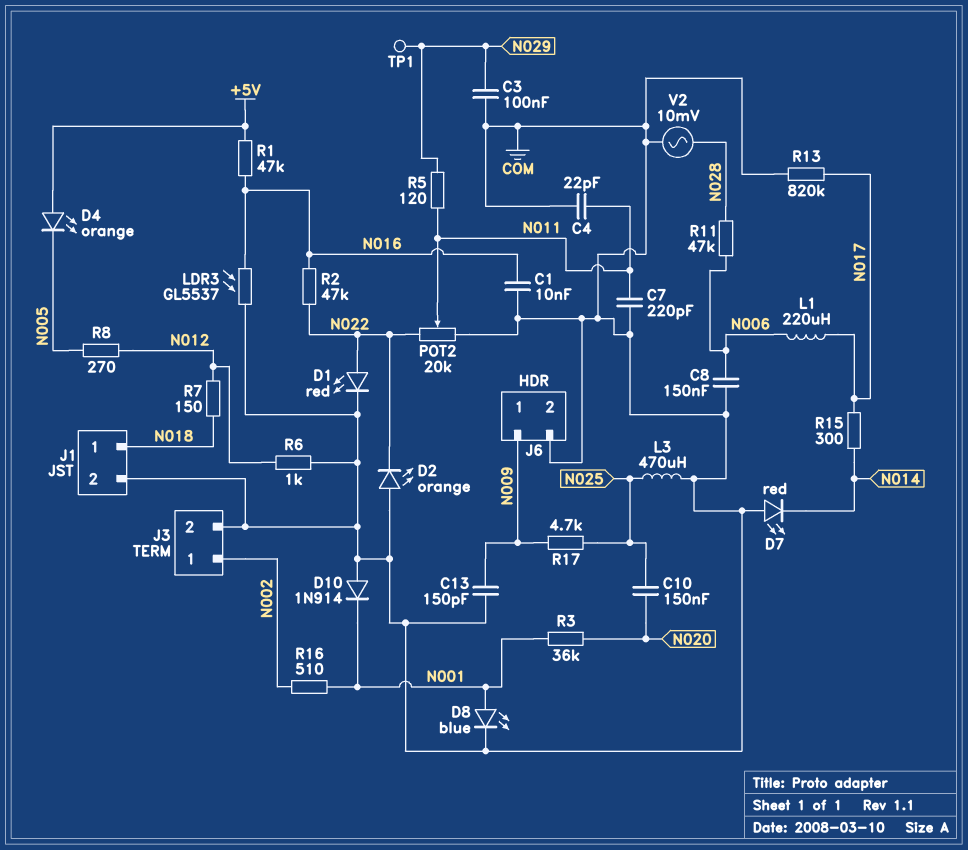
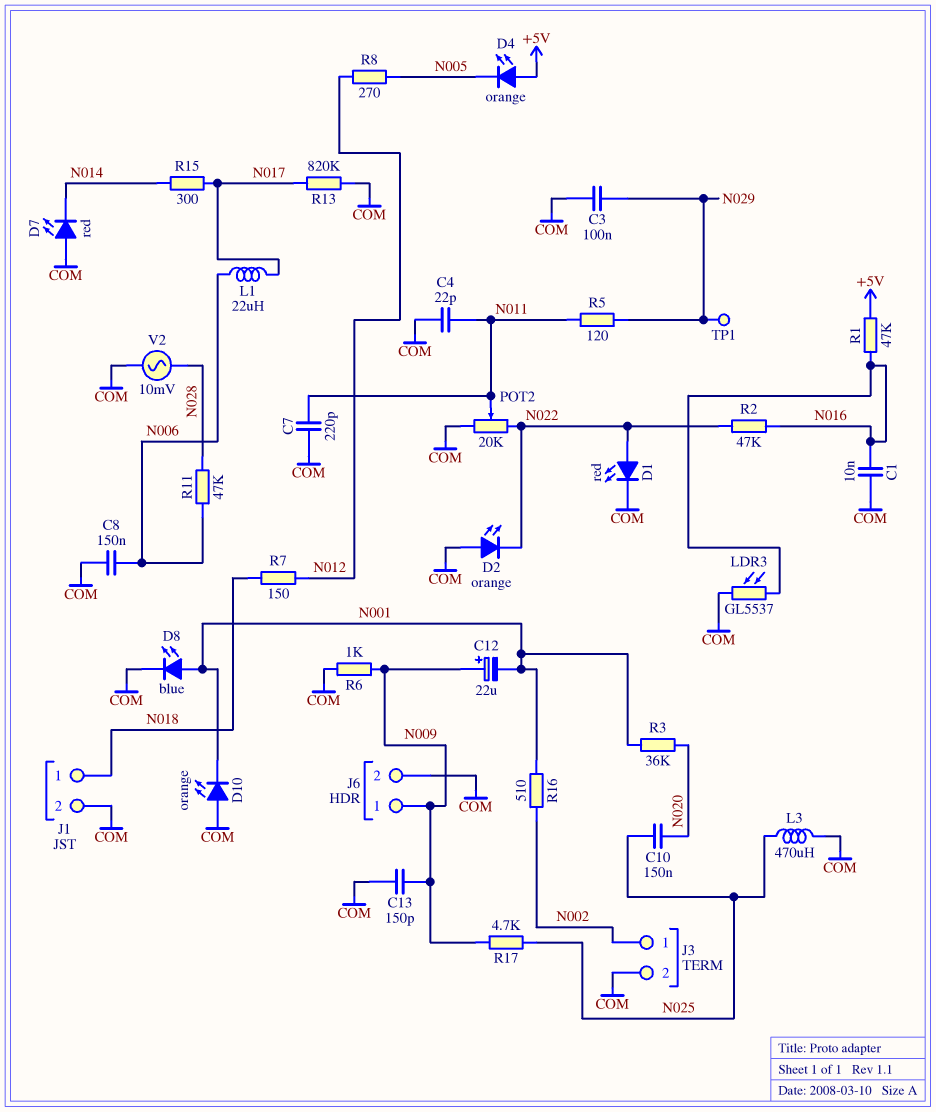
C12: none -> 22uF (plus N009, minus N001)
D10: diode 1N914 (A COM, K N001) -> LED orange (A COM, K N001)
L1: 220uH (N006, N017) -> 22uH (N006, N017)
R6: 1k (COM, N012) -> 1k (COM, N009)

